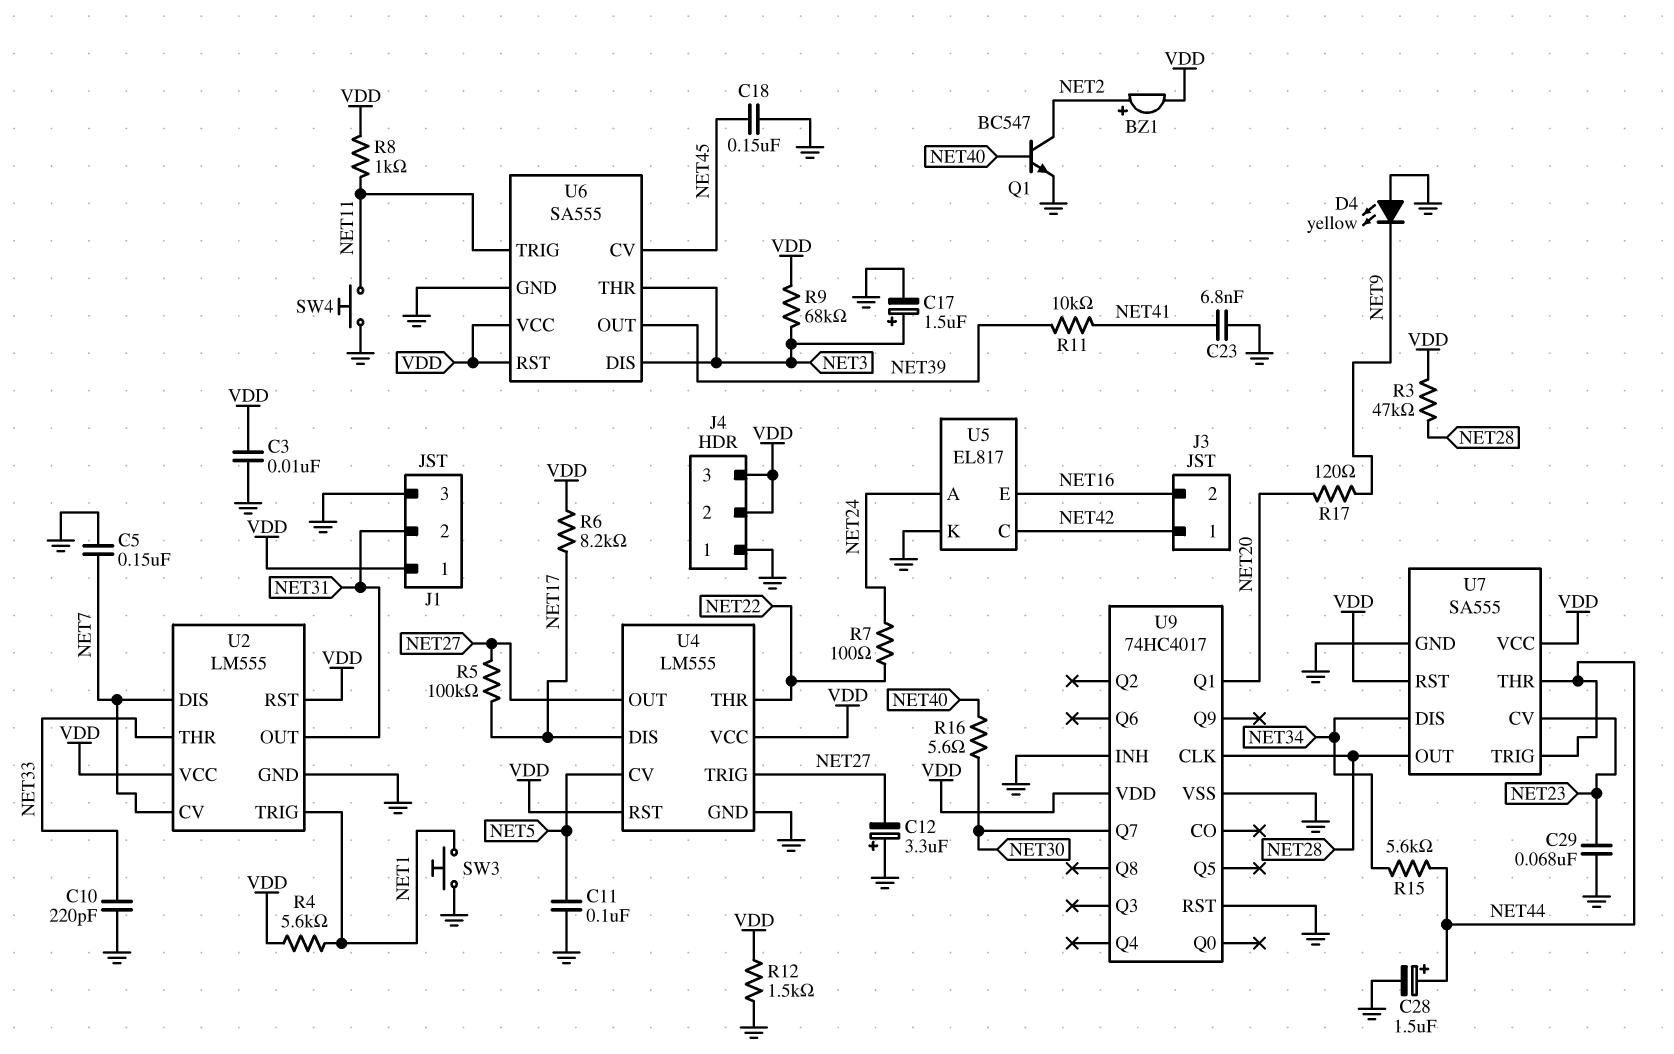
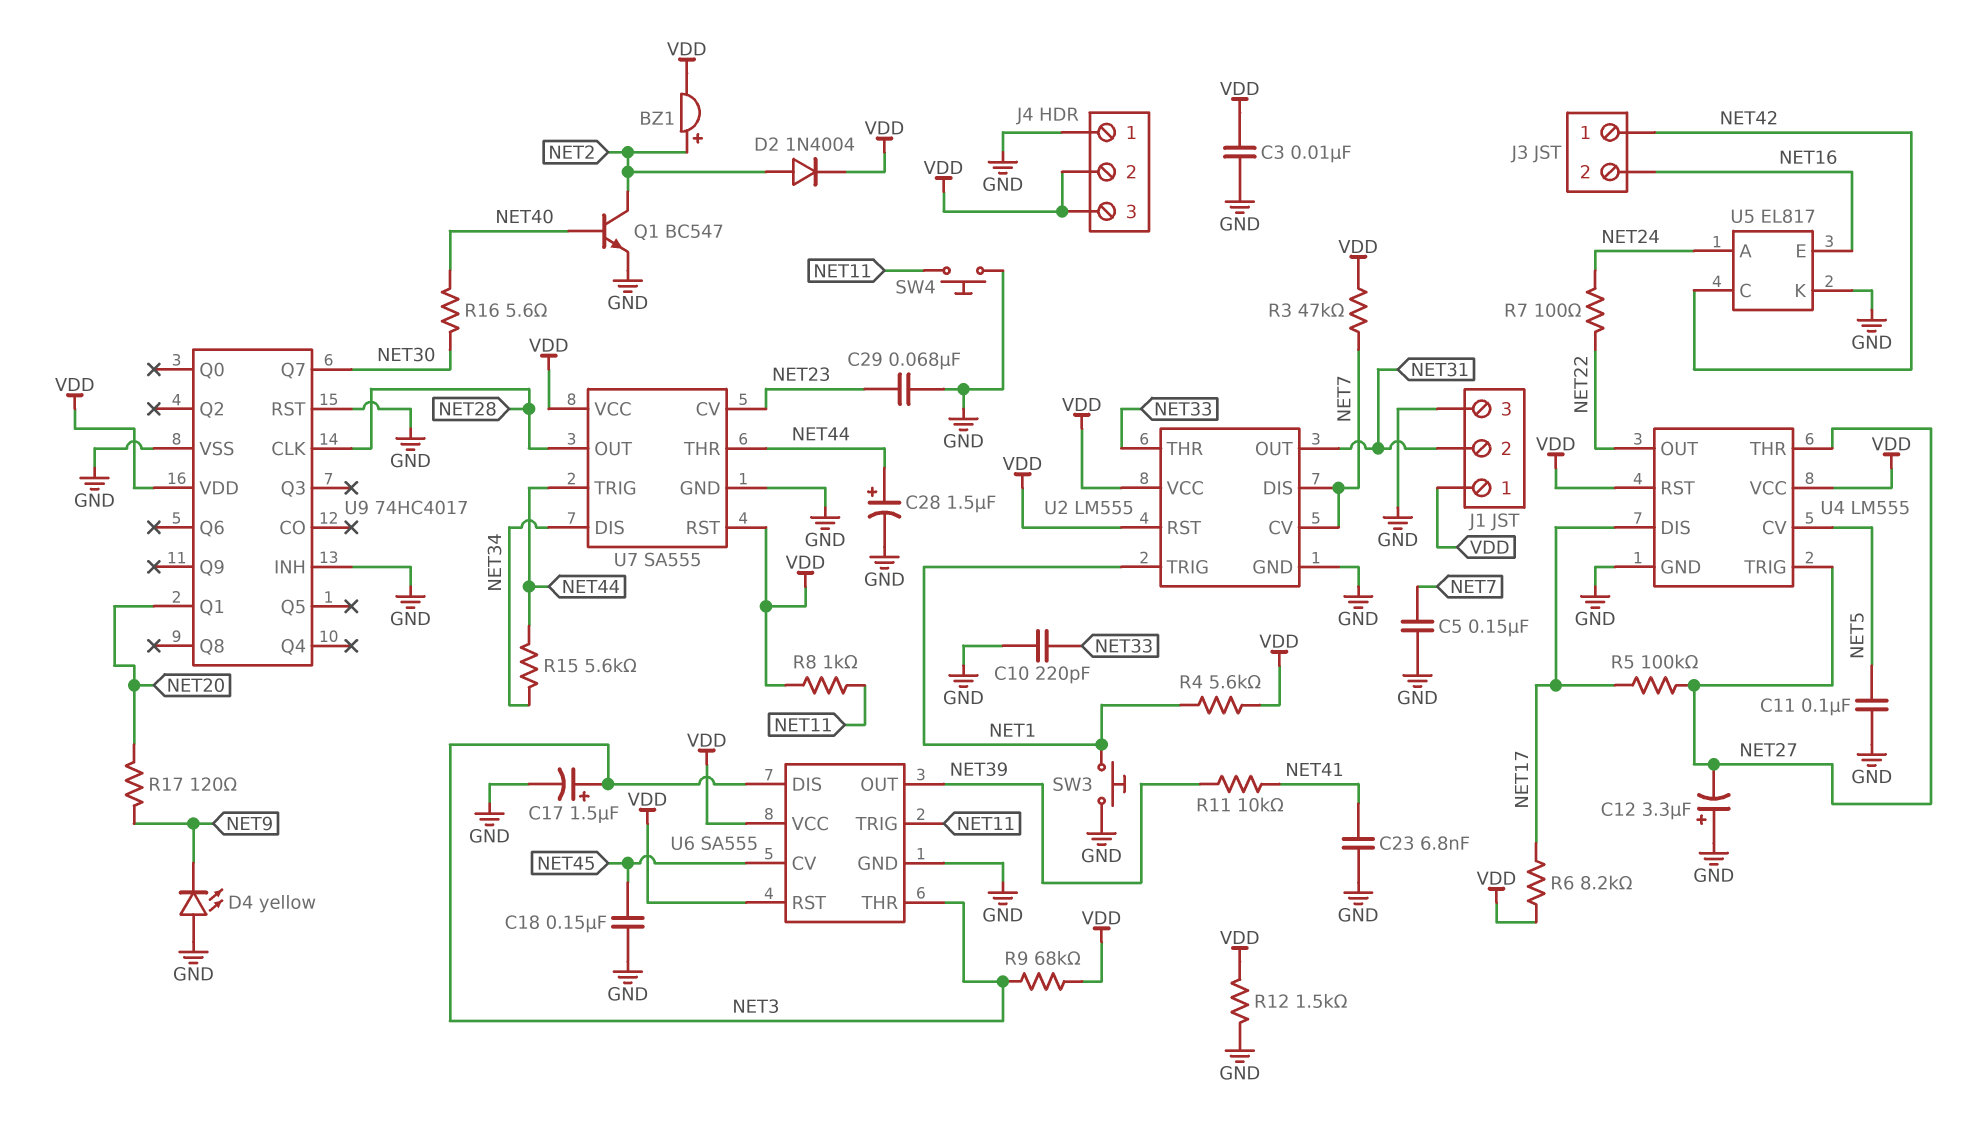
D2: none -> diode 1N4004 (A NET2, K VDD)
R3: 47k (NET28, VDD) -> 47k (NET7, VDD)
U4 pin OUT: NET27 -> NET22
U4 pin THR: NET22 -> NET27

